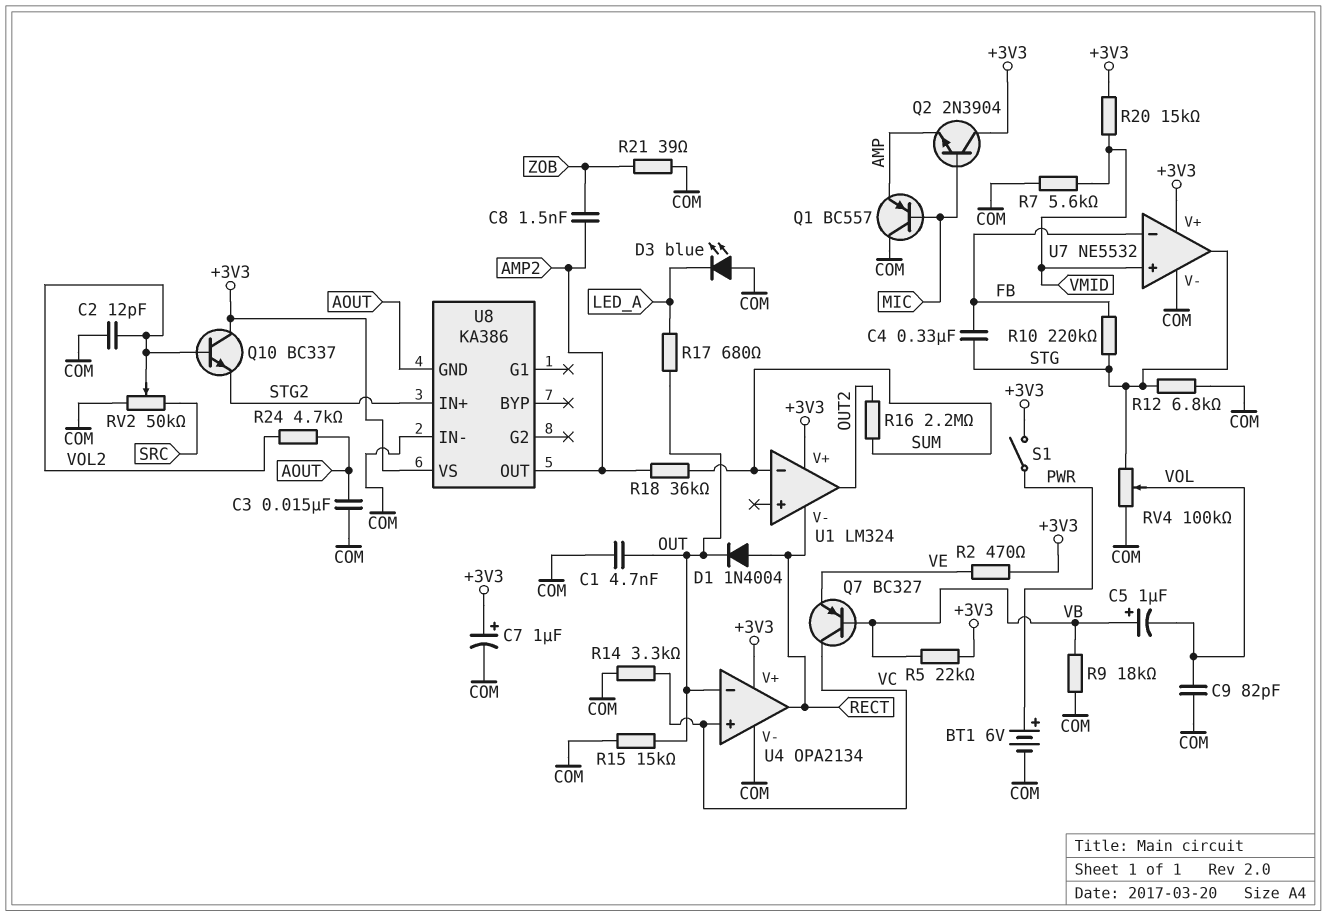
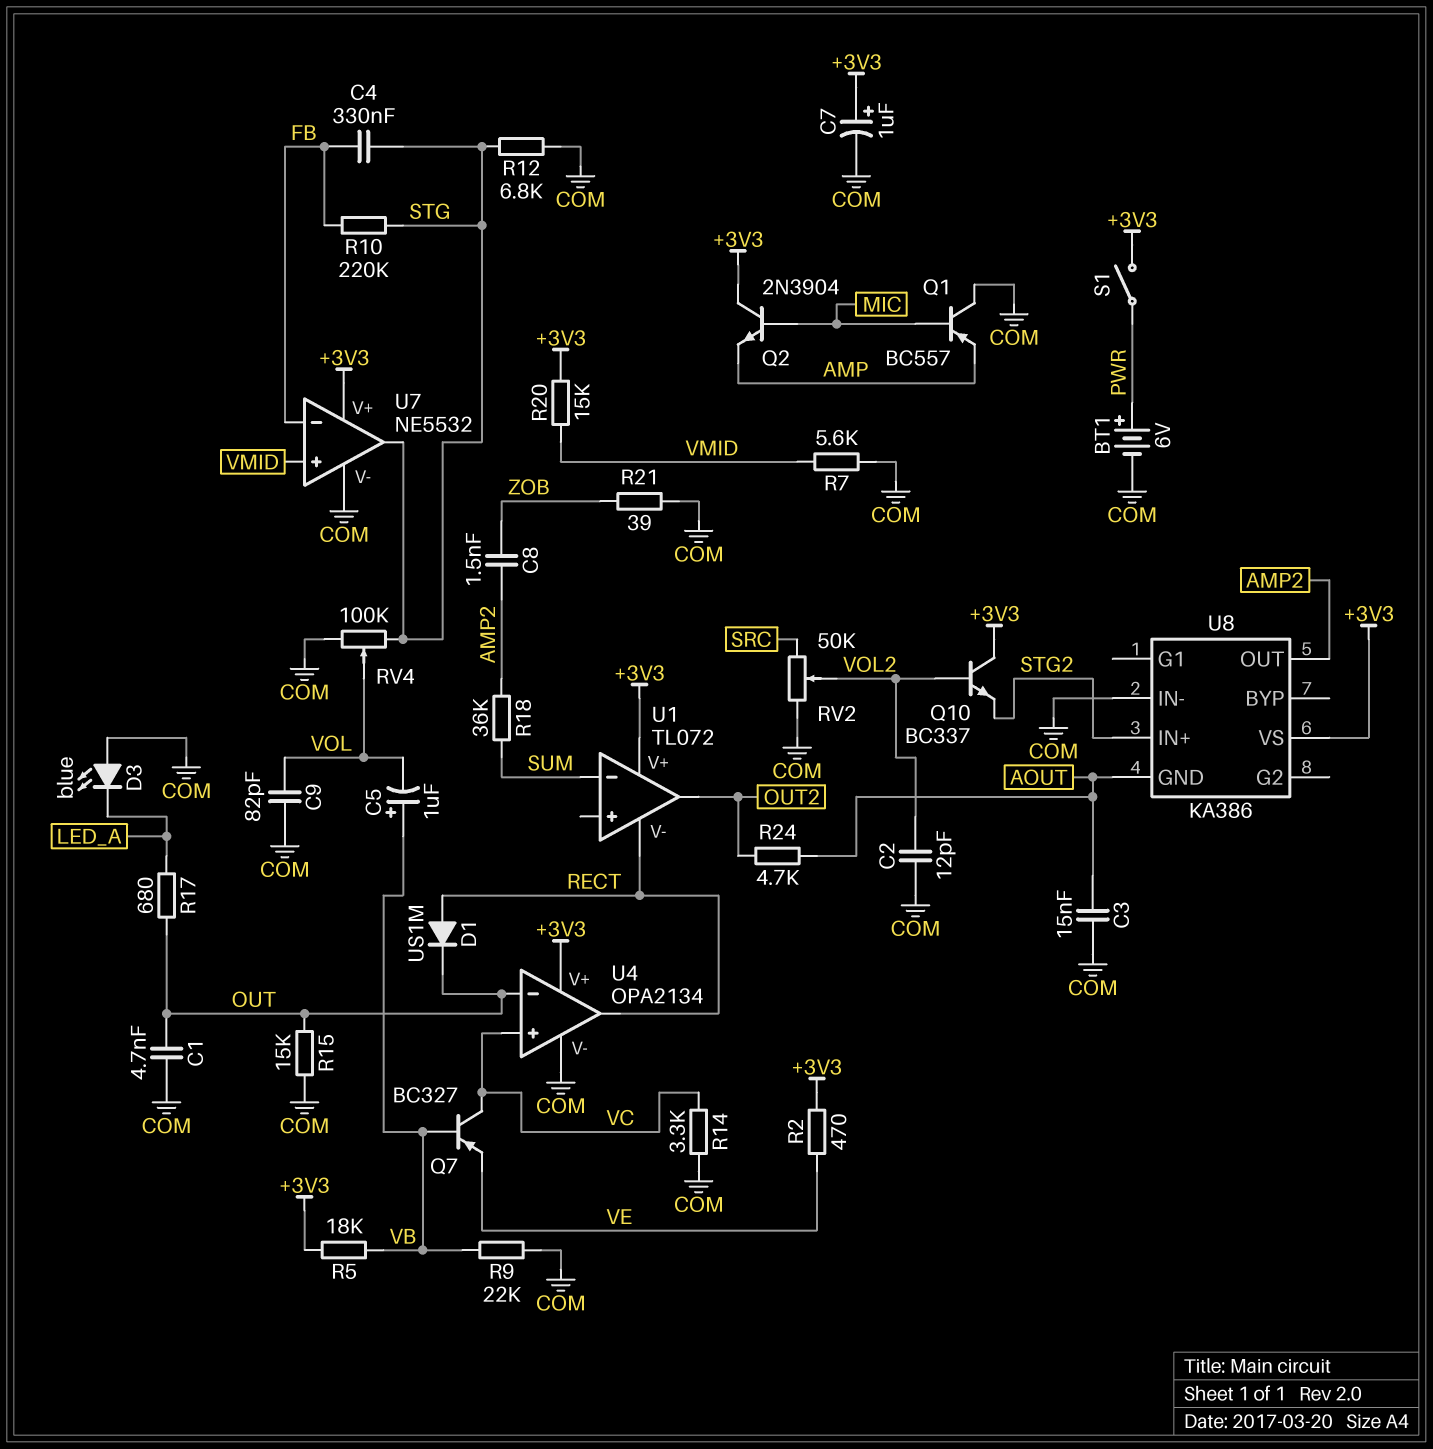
D1: diode 1N4004 (A RECT, K OUT) -> diode US1M (A RECT, K OUT)
R5: 22k (+3V3, VB) -> 18k (+3V3, VB)
R9: 18k (COM, VB) -> 22k (COM, VB)
R16: 2.2M (OUT2, SUM) -> none
R24: 4.7k (AOUT, VOL2) -> 4.7k (AOUT, OUT2)
U1: LM324 -> TL072

